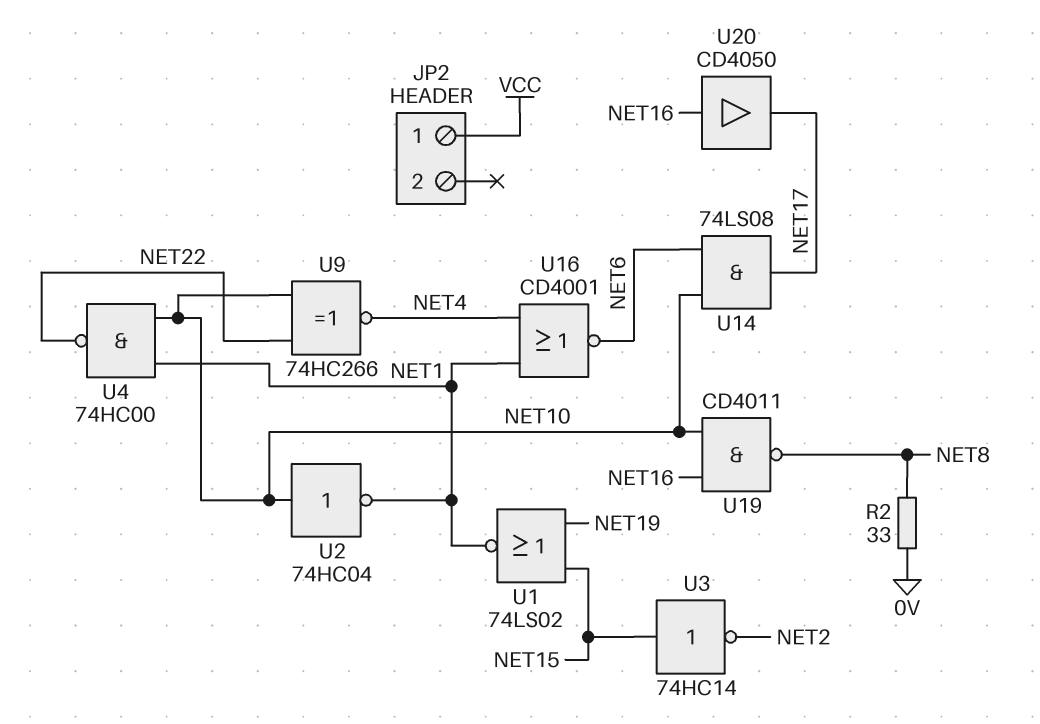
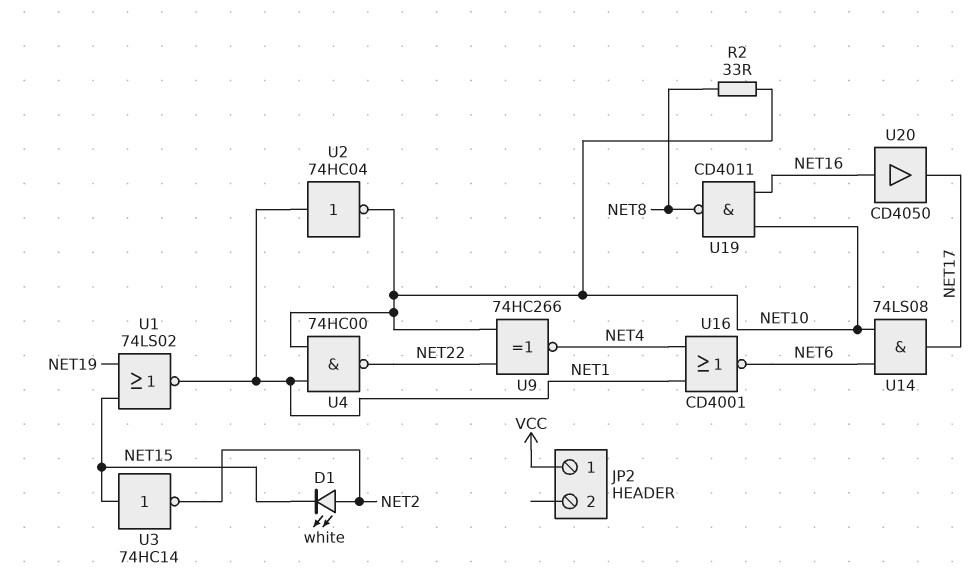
D1: none -> LED white (A NET2, K NET15)
R2: 33 (0V, NET8) -> 33 (NET8, NET10)
U2: NOT 74HC04 (in NET10, out NET1) -> NOT 74HC04 (in NET1, out NET10)

